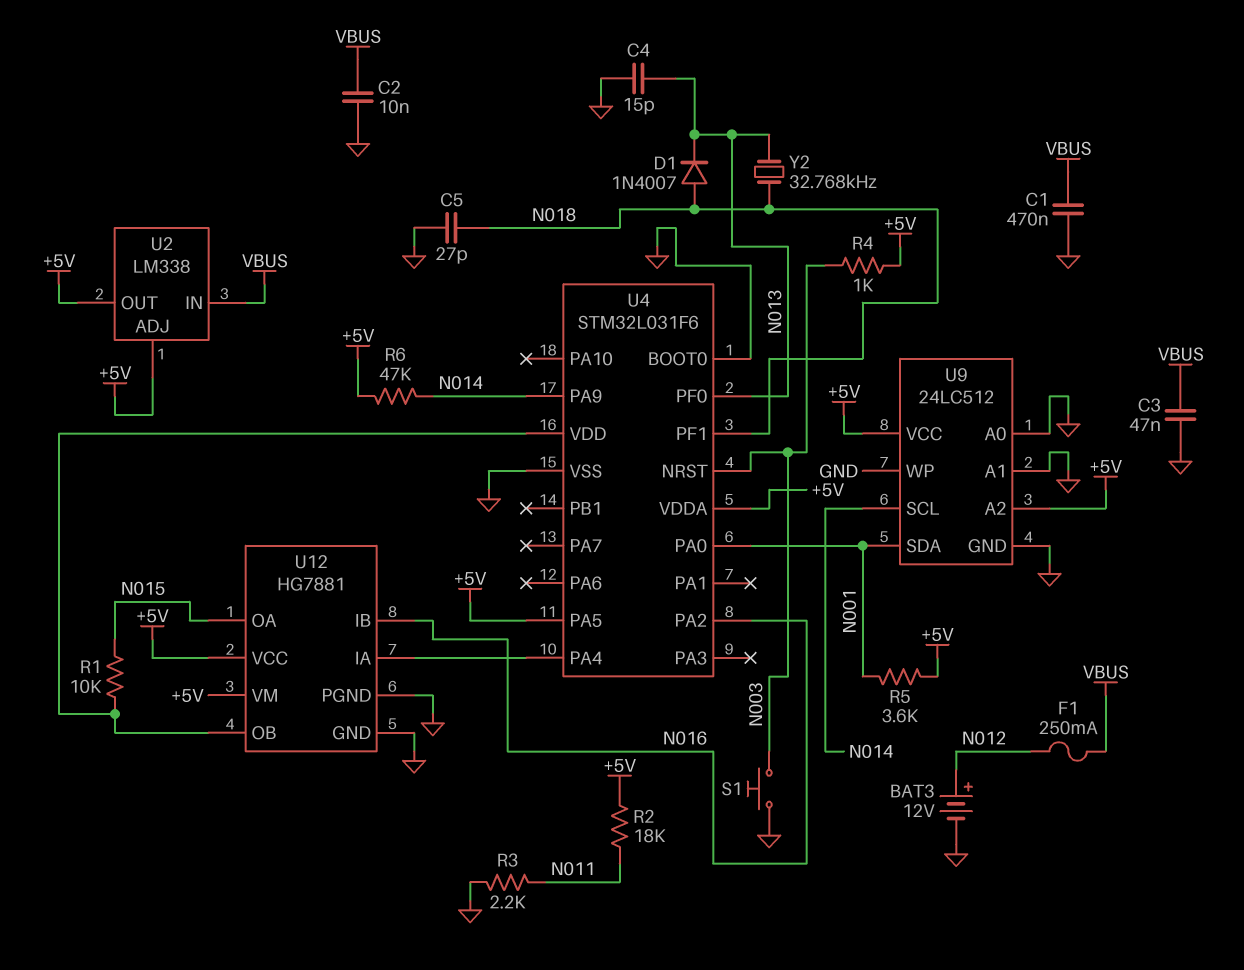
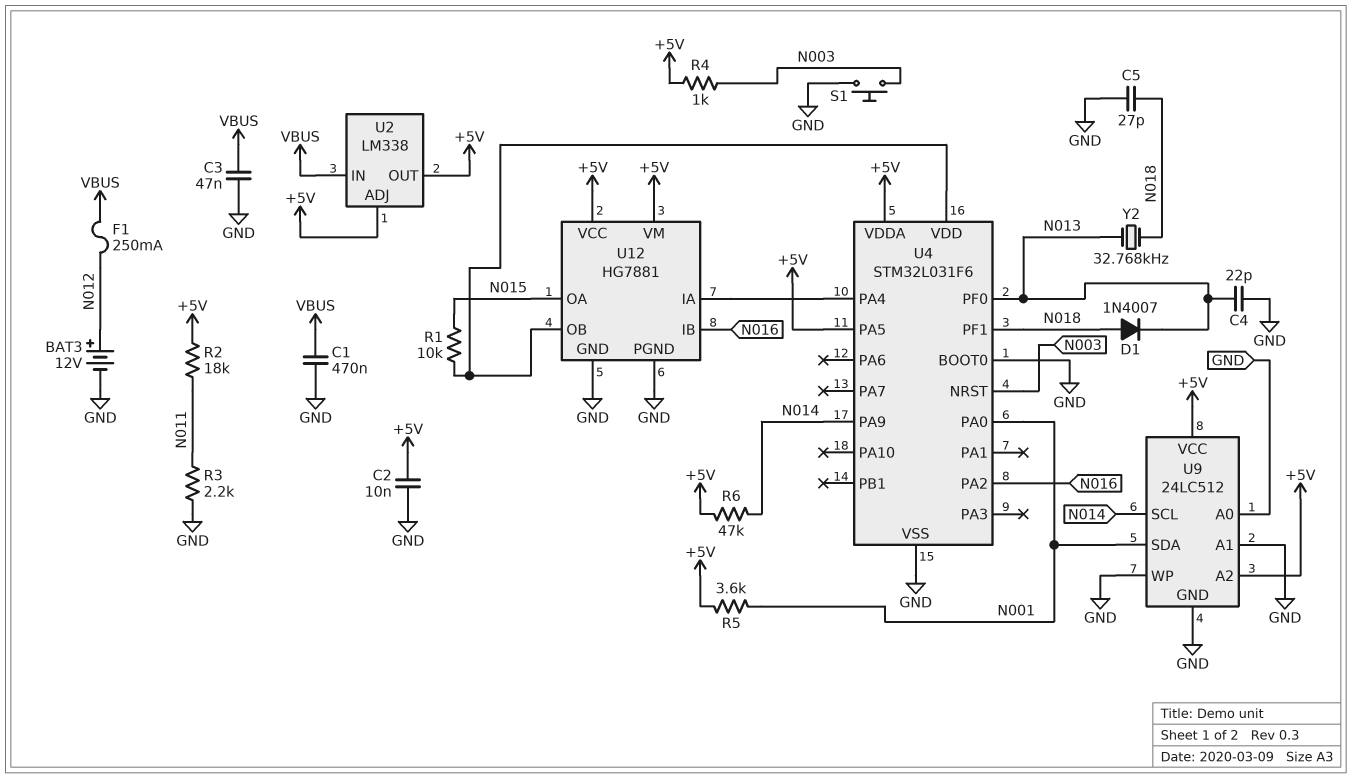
C2: 10nF (GND, VBUS) -> 10nF (+5V, GND)
C4: 15pF (GND, N013) -> 22pF (GND, N013)

